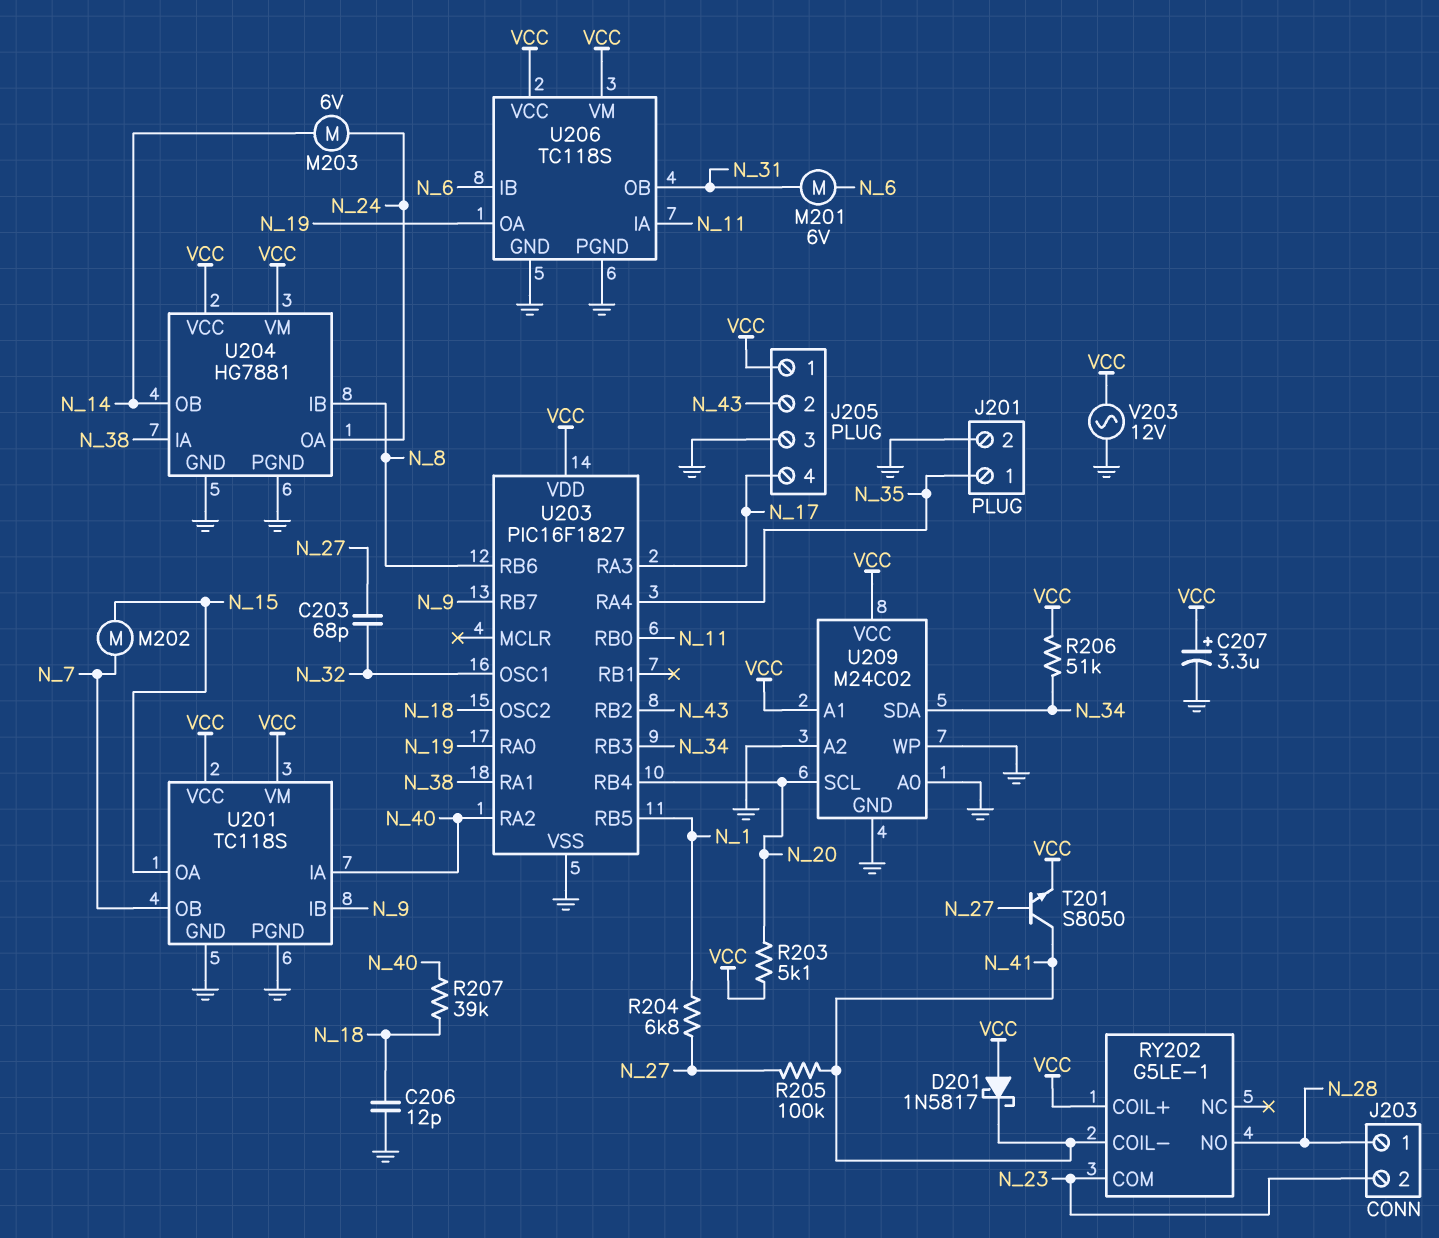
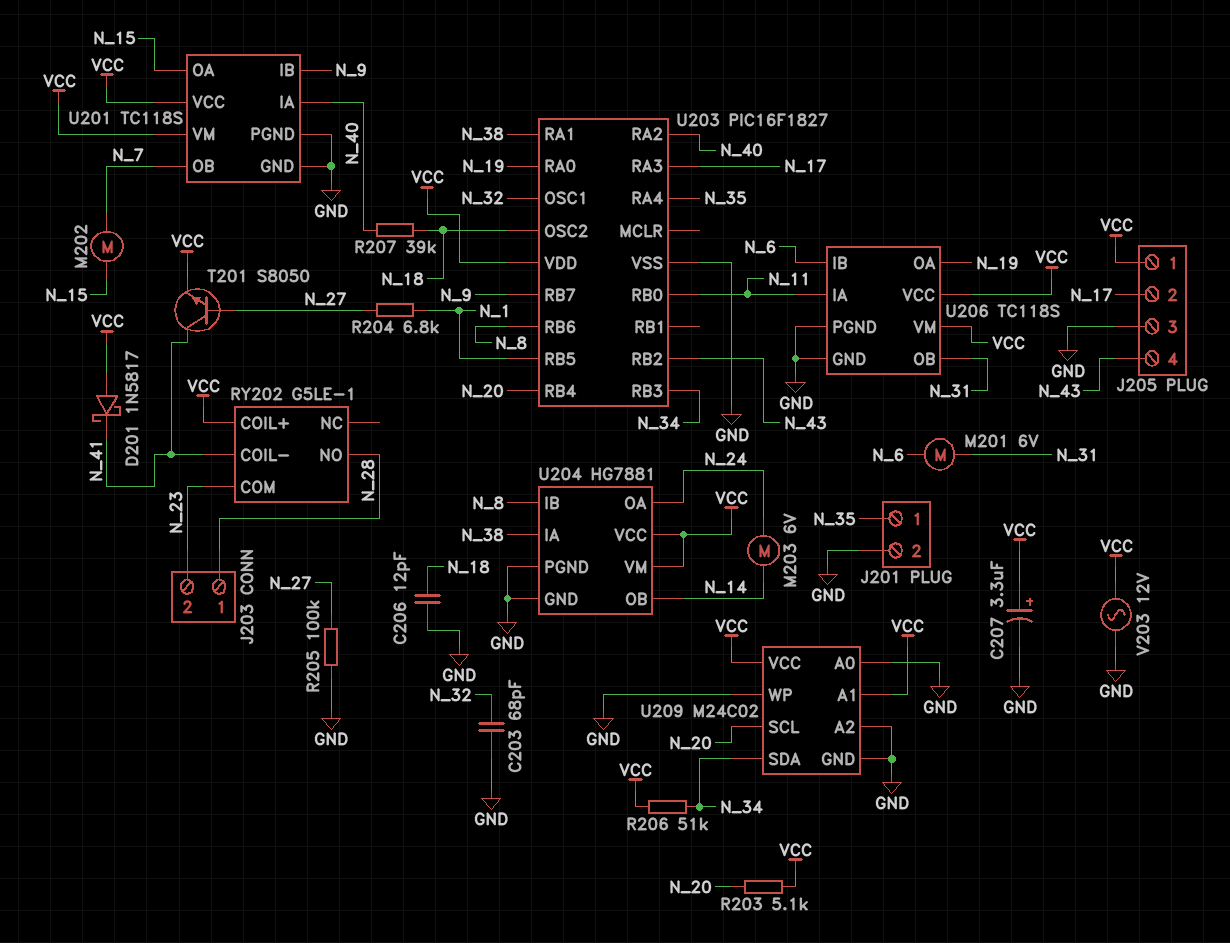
C203: 68pF (N_27, N_32) -> 68pF (GND, N_32)
J205 pin 2: N_43 -> N_17
J205 pin 4: N_17 -> N_43
R205: 100k (N_27, N_41) -> 100k (GND, N_27)

